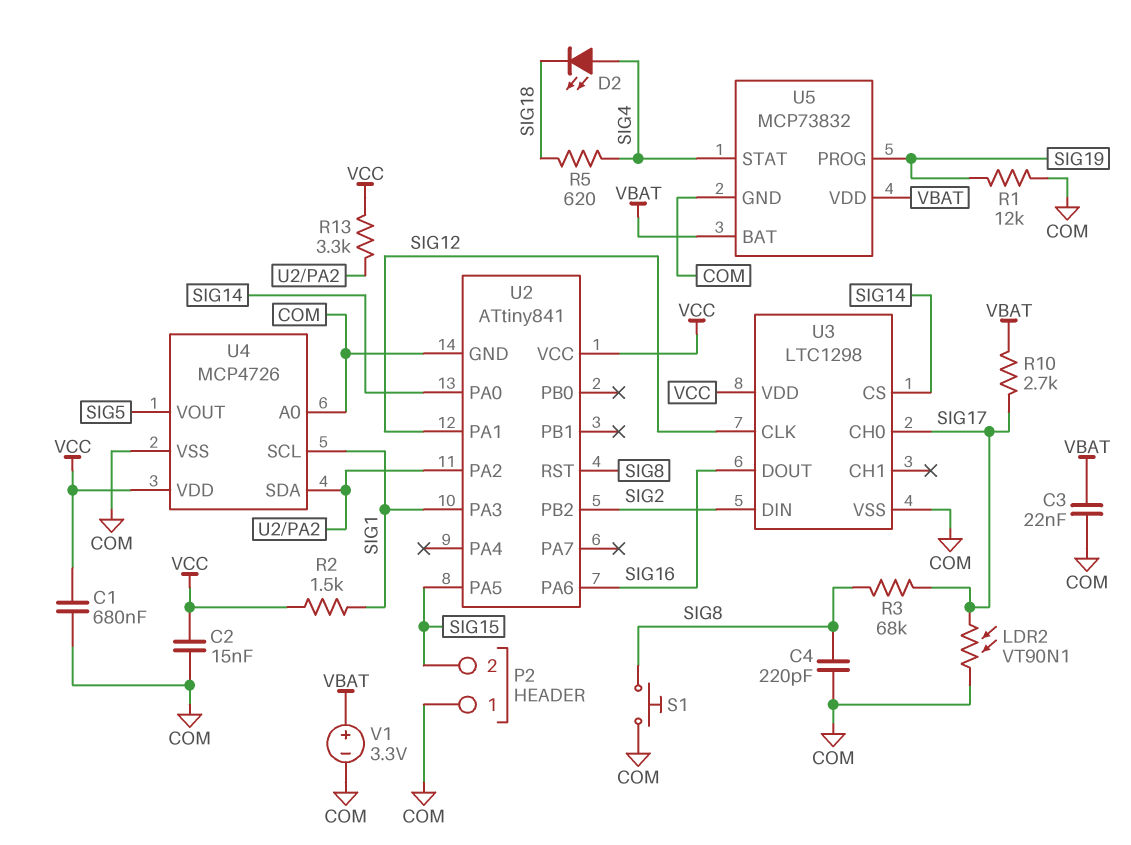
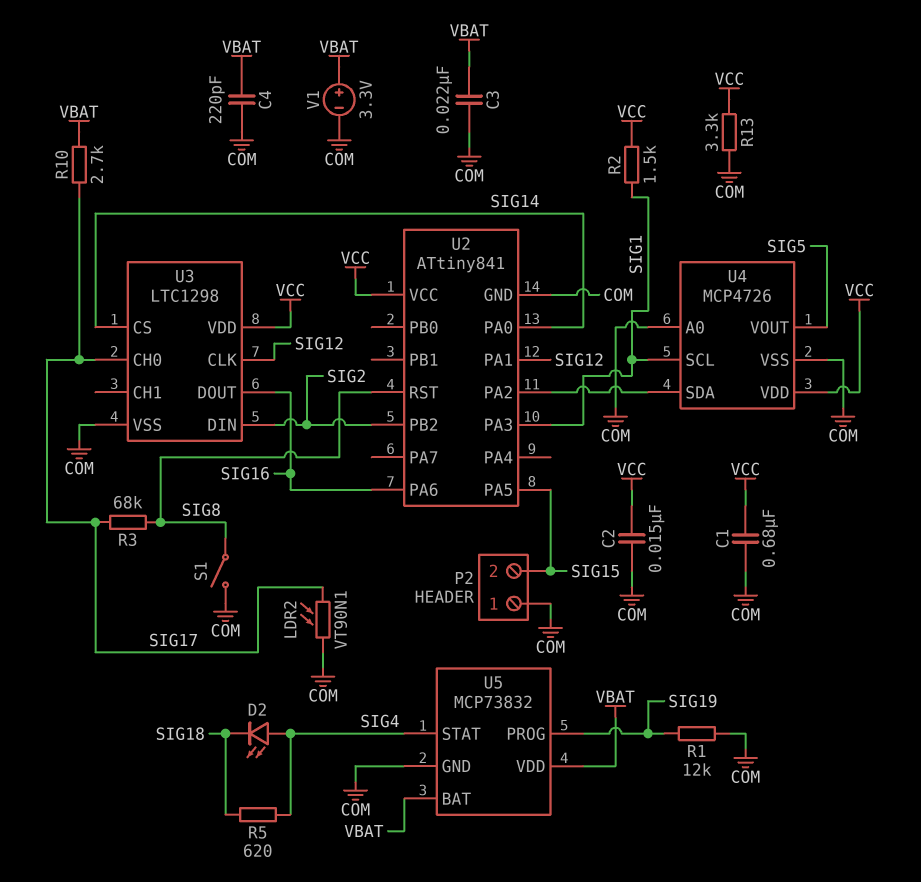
C4: 220pF (COM, SIG8) -> 220pF (COM, VBAT)
R13: 3.3k (U2/PA2, VCC) -> 3.3k (COM, VCC)
S1: button (COM, SIG8) -> switch (COM, SIG8)

